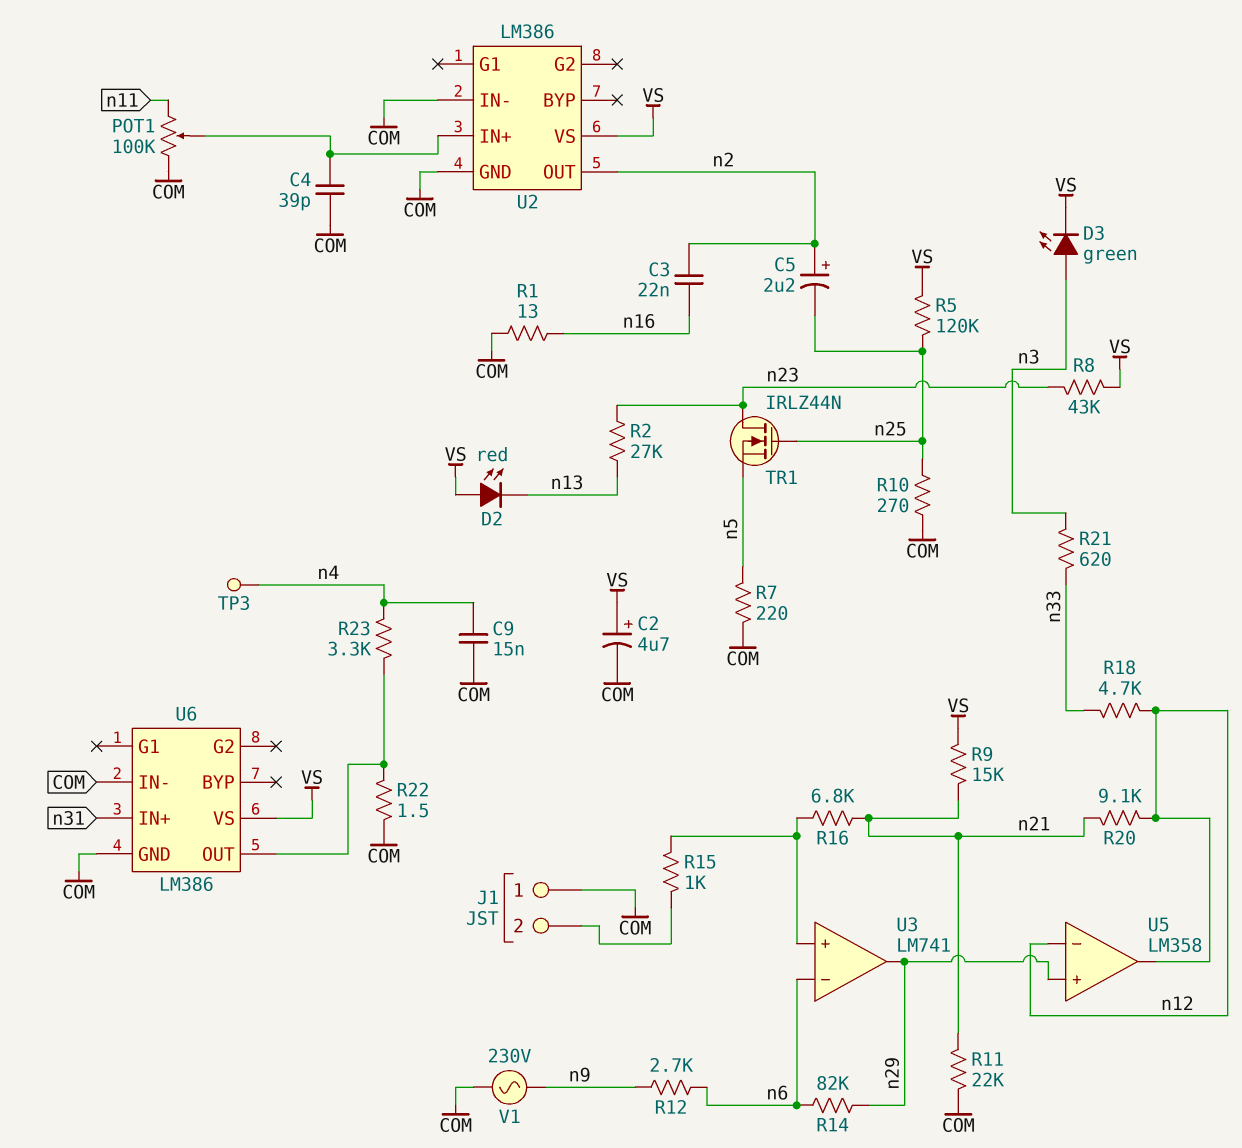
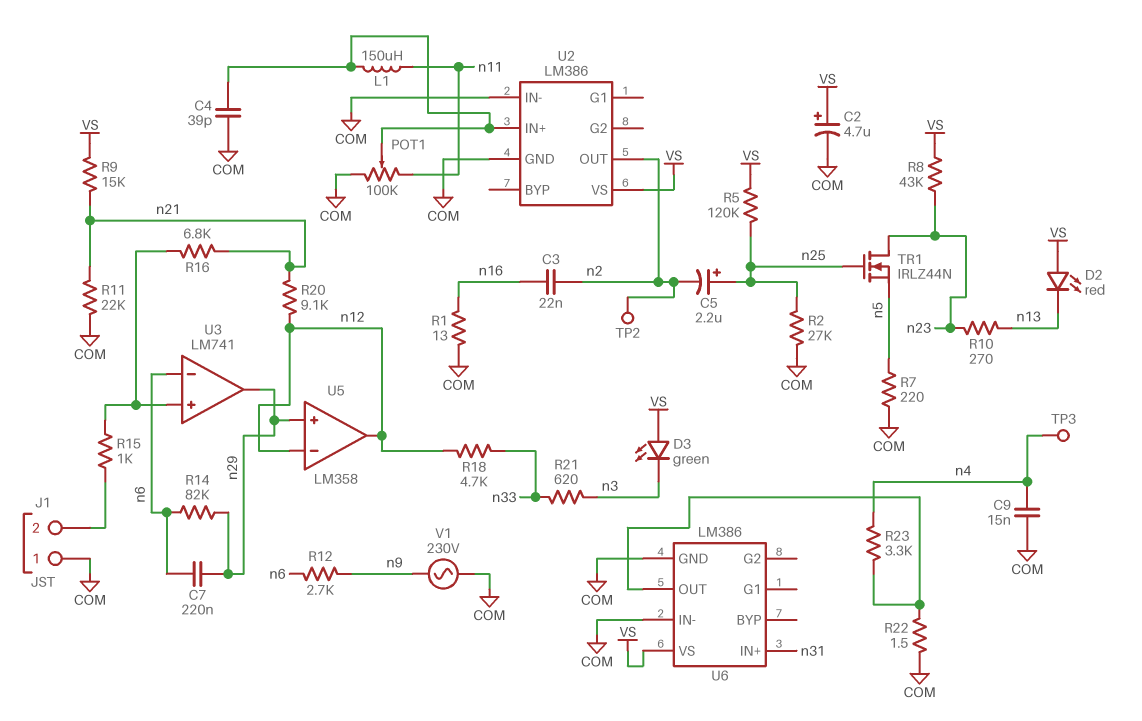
C5: 2.2uF (plus n2, minus n25) -> 2.2uF (plus n25, minus n2)
C7: none -> 220nF (n6, n29)
D3: LED green (A n3, K VS) -> LED green (A VS, K n3)
L1: none -> 150uH (U2/IN+, n11)
R2: 27k (n13, n23) -> 27k (COM, n25)
R10: 270 (COM, n25) -> 270 (n13, n23)
TP2: none -> test point (n2)

